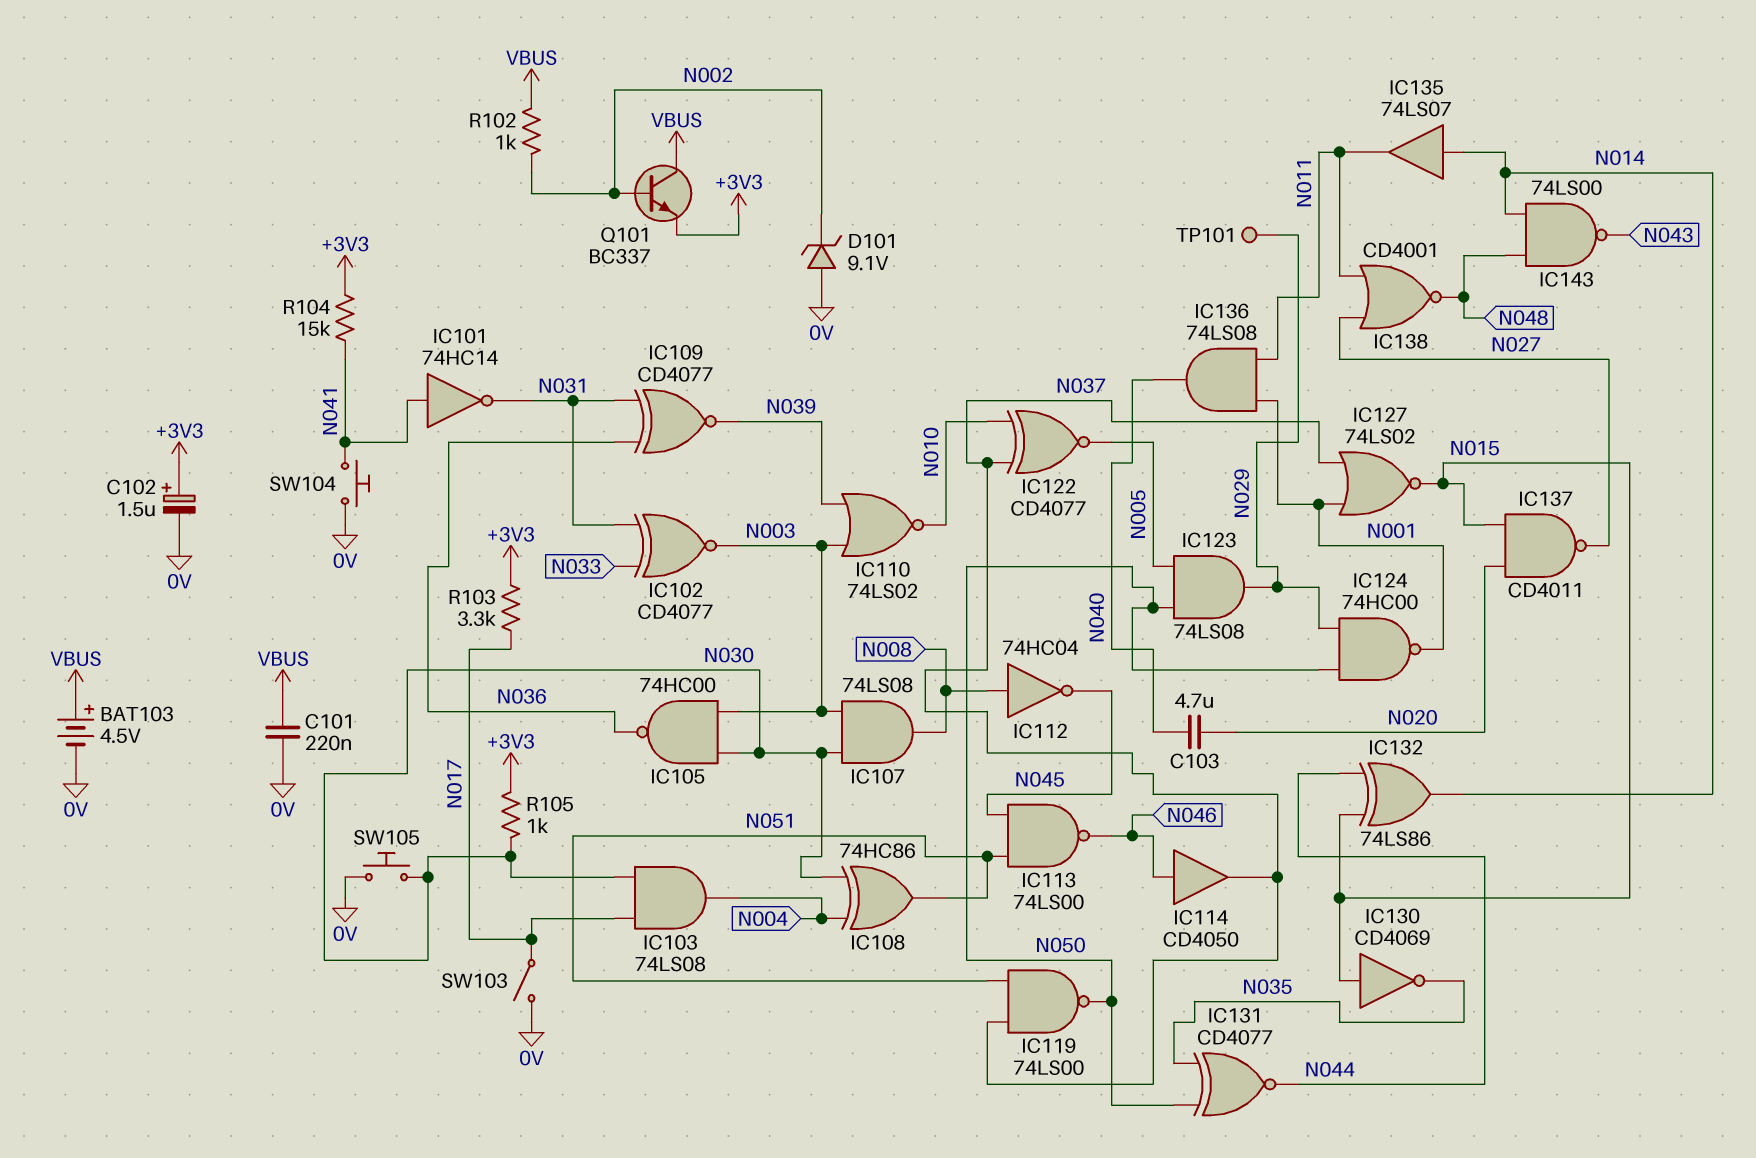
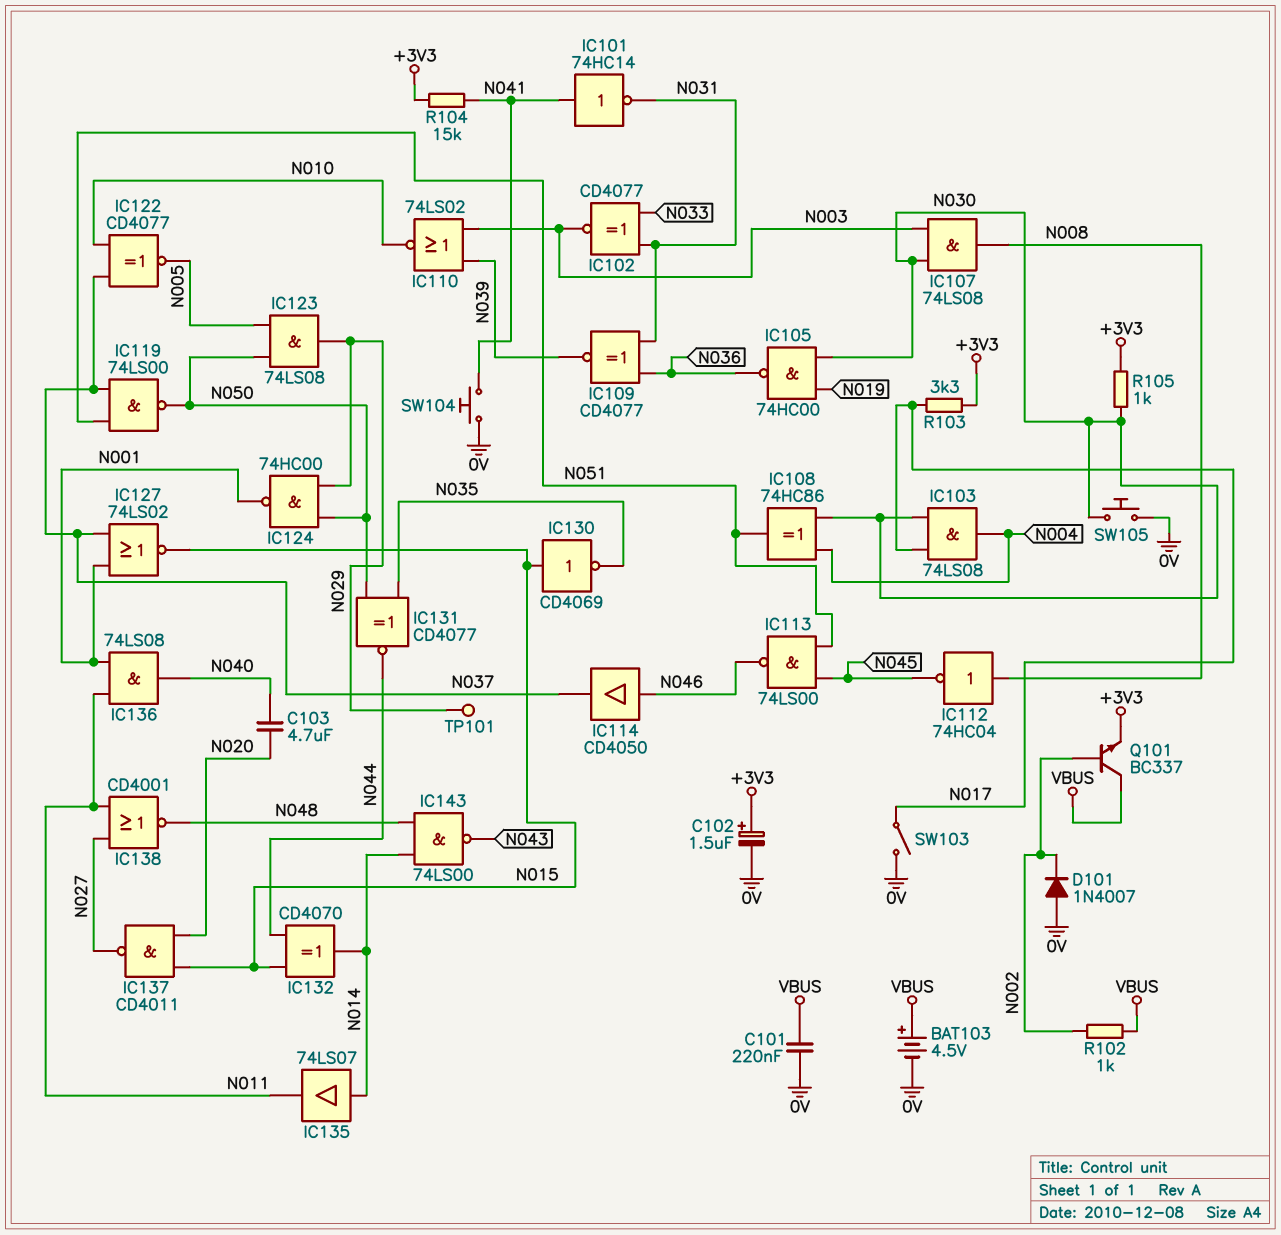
D101: zener 9.1V (A 0V, K N002) -> diode 1N4007 (A 0V, K N002)
IC105: NAND 74HC00 (in N003, in N030, out N036) -> NAND 74HC00 (in N019, in N030, out N036)
IC132: XOR 74LS86 (in N015, in N044, out N014) -> XOR CD4070 (in N015, in N044, out N014)

